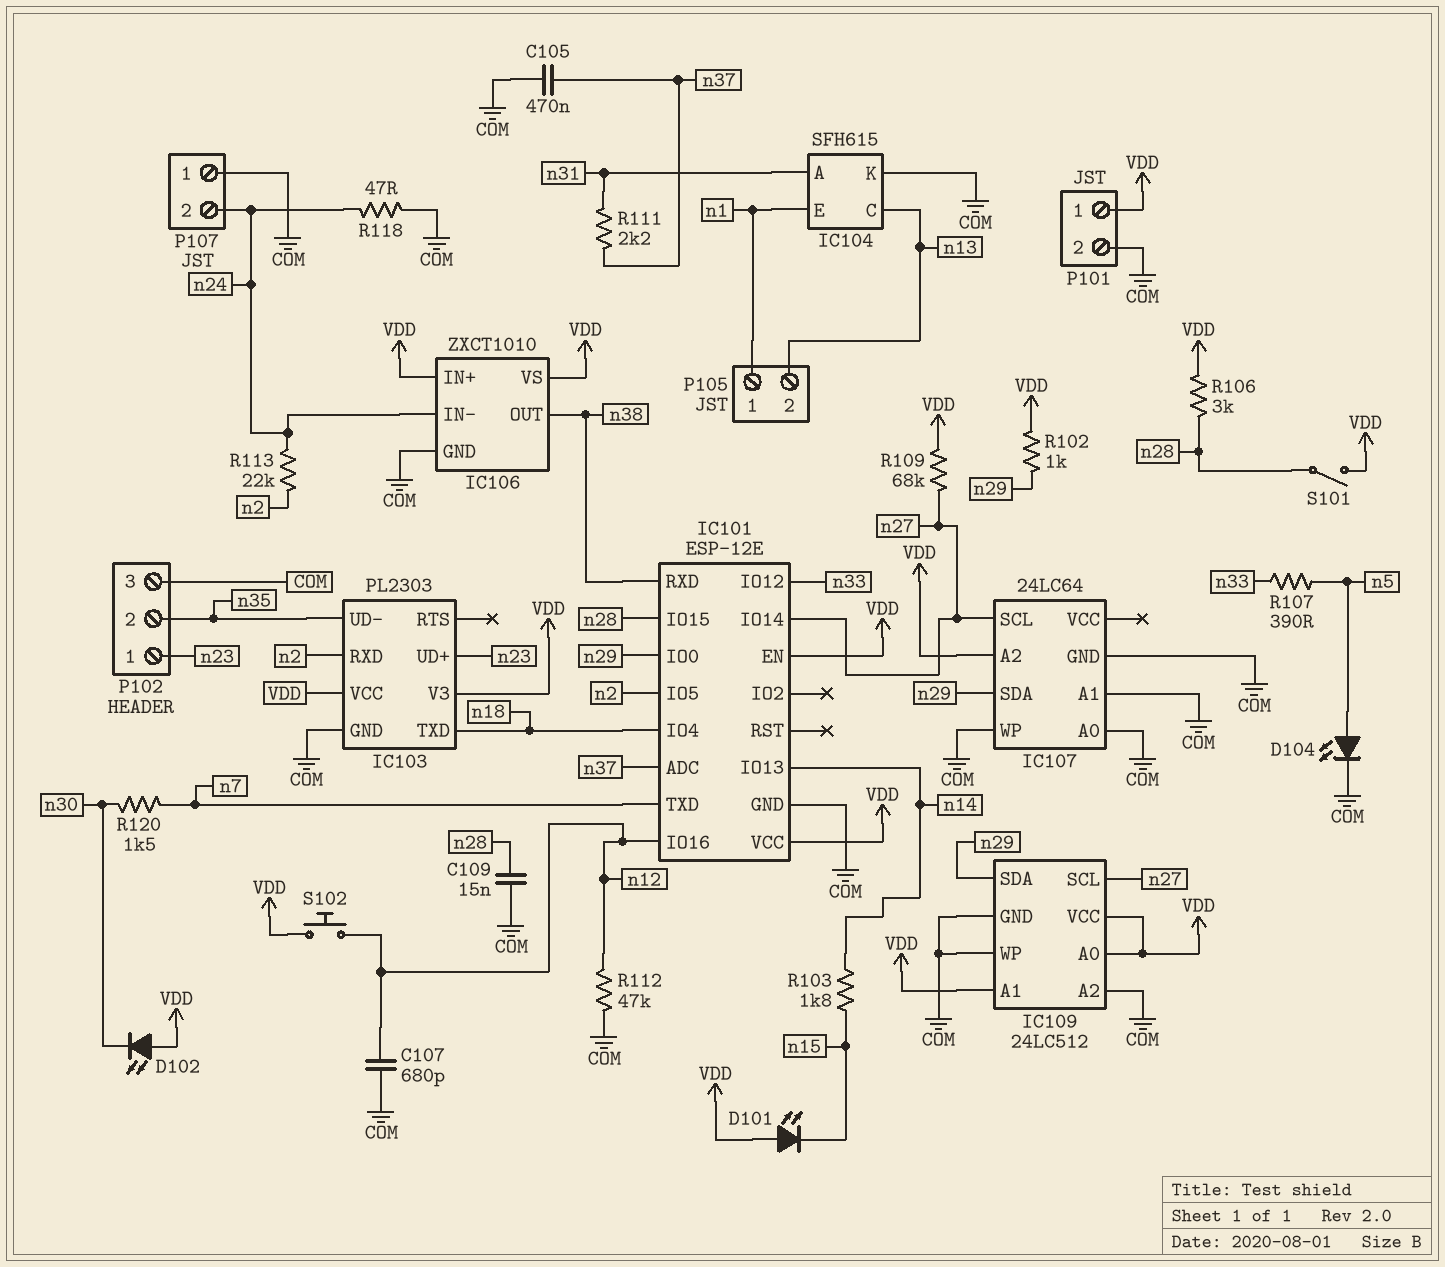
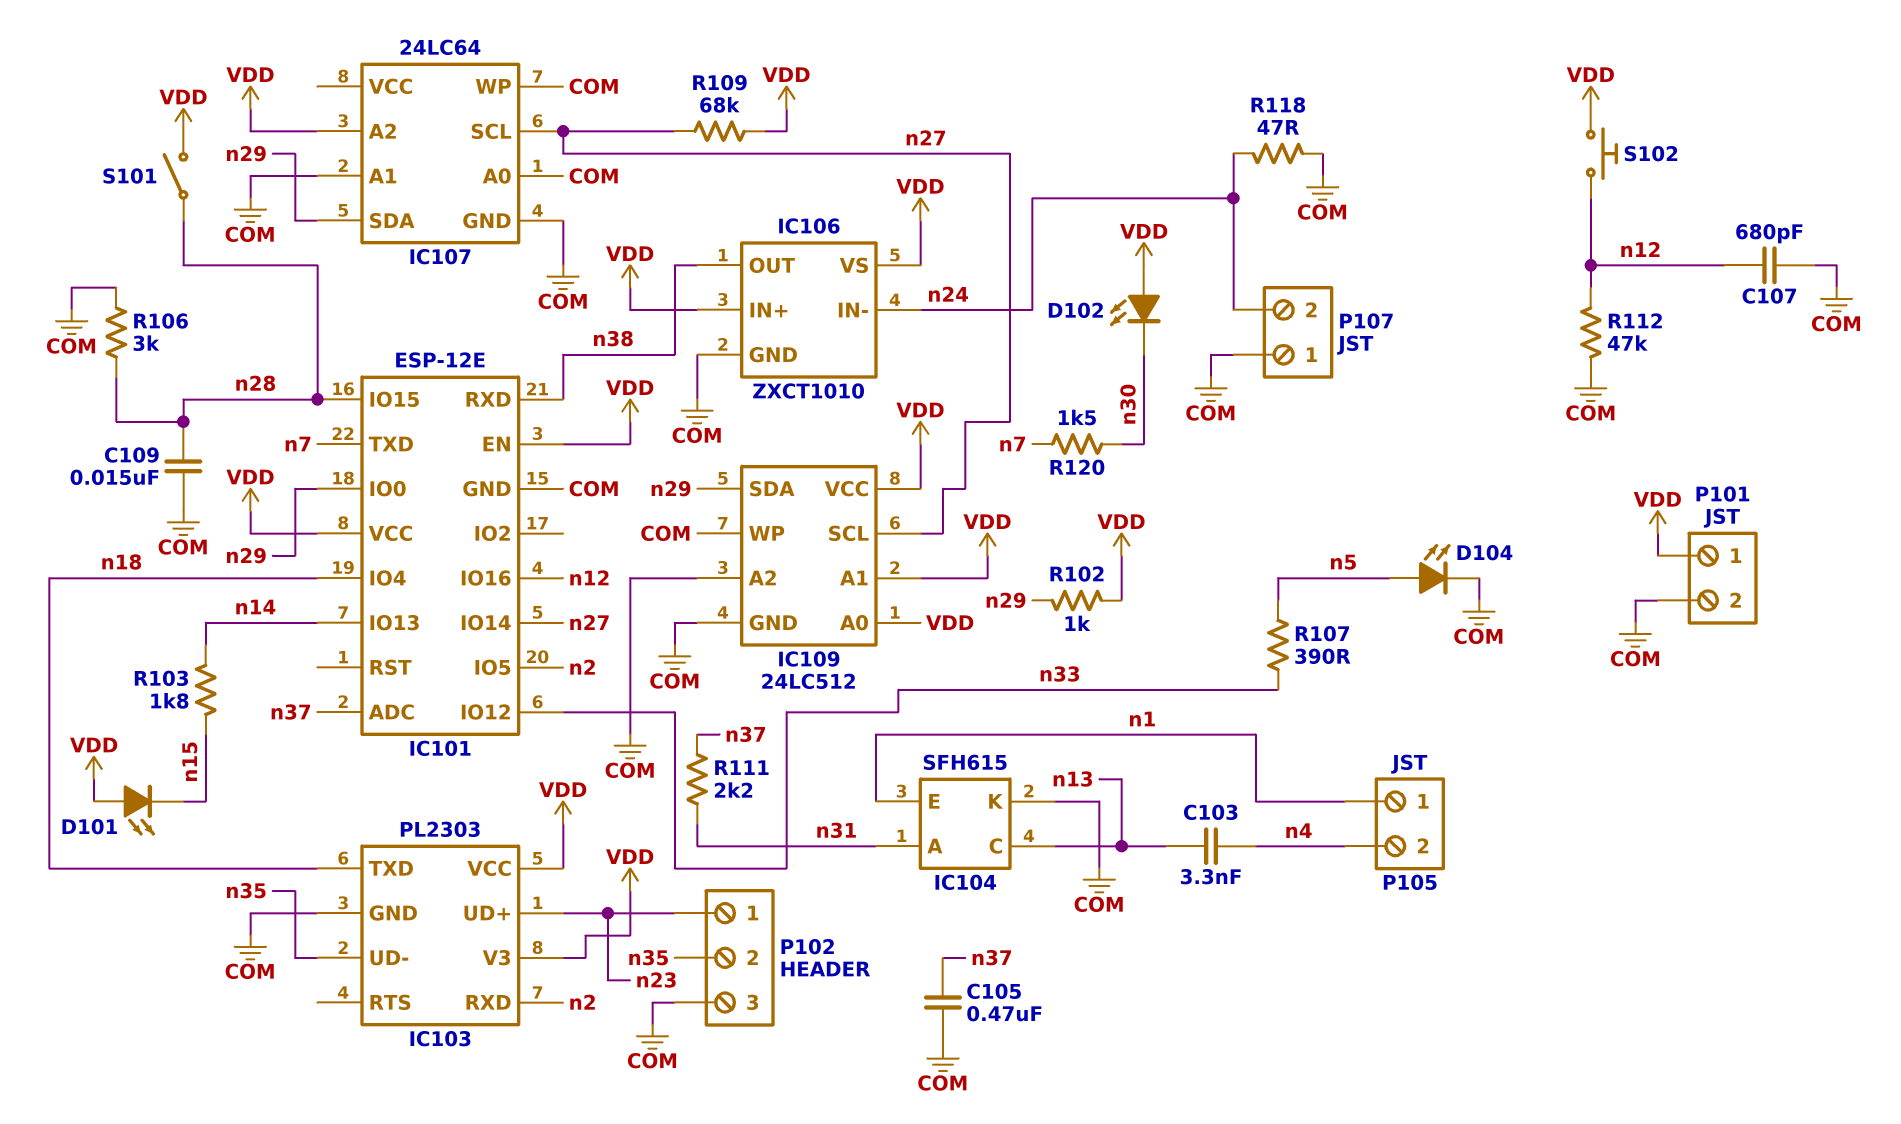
C103: none -> 3.3nF (n4, n13)
P105 pin 2: n13 -> n4
R106: 3k (VDD, n28) -> 3k (COM, n28)
R113: 22k (n2, n24) -> none

